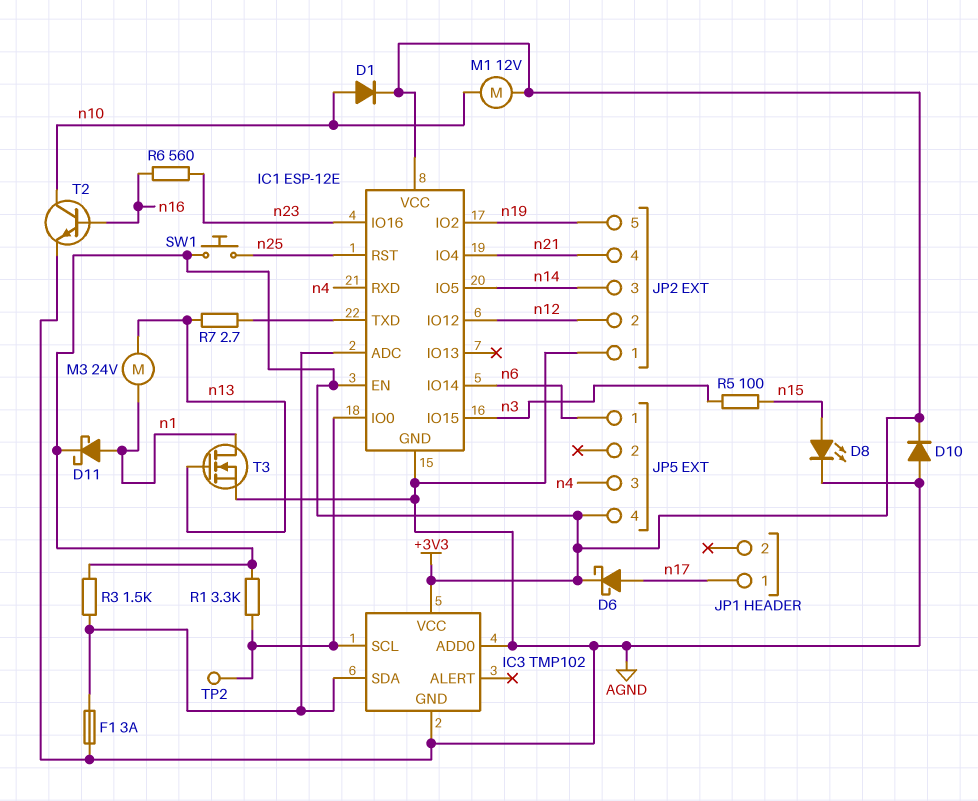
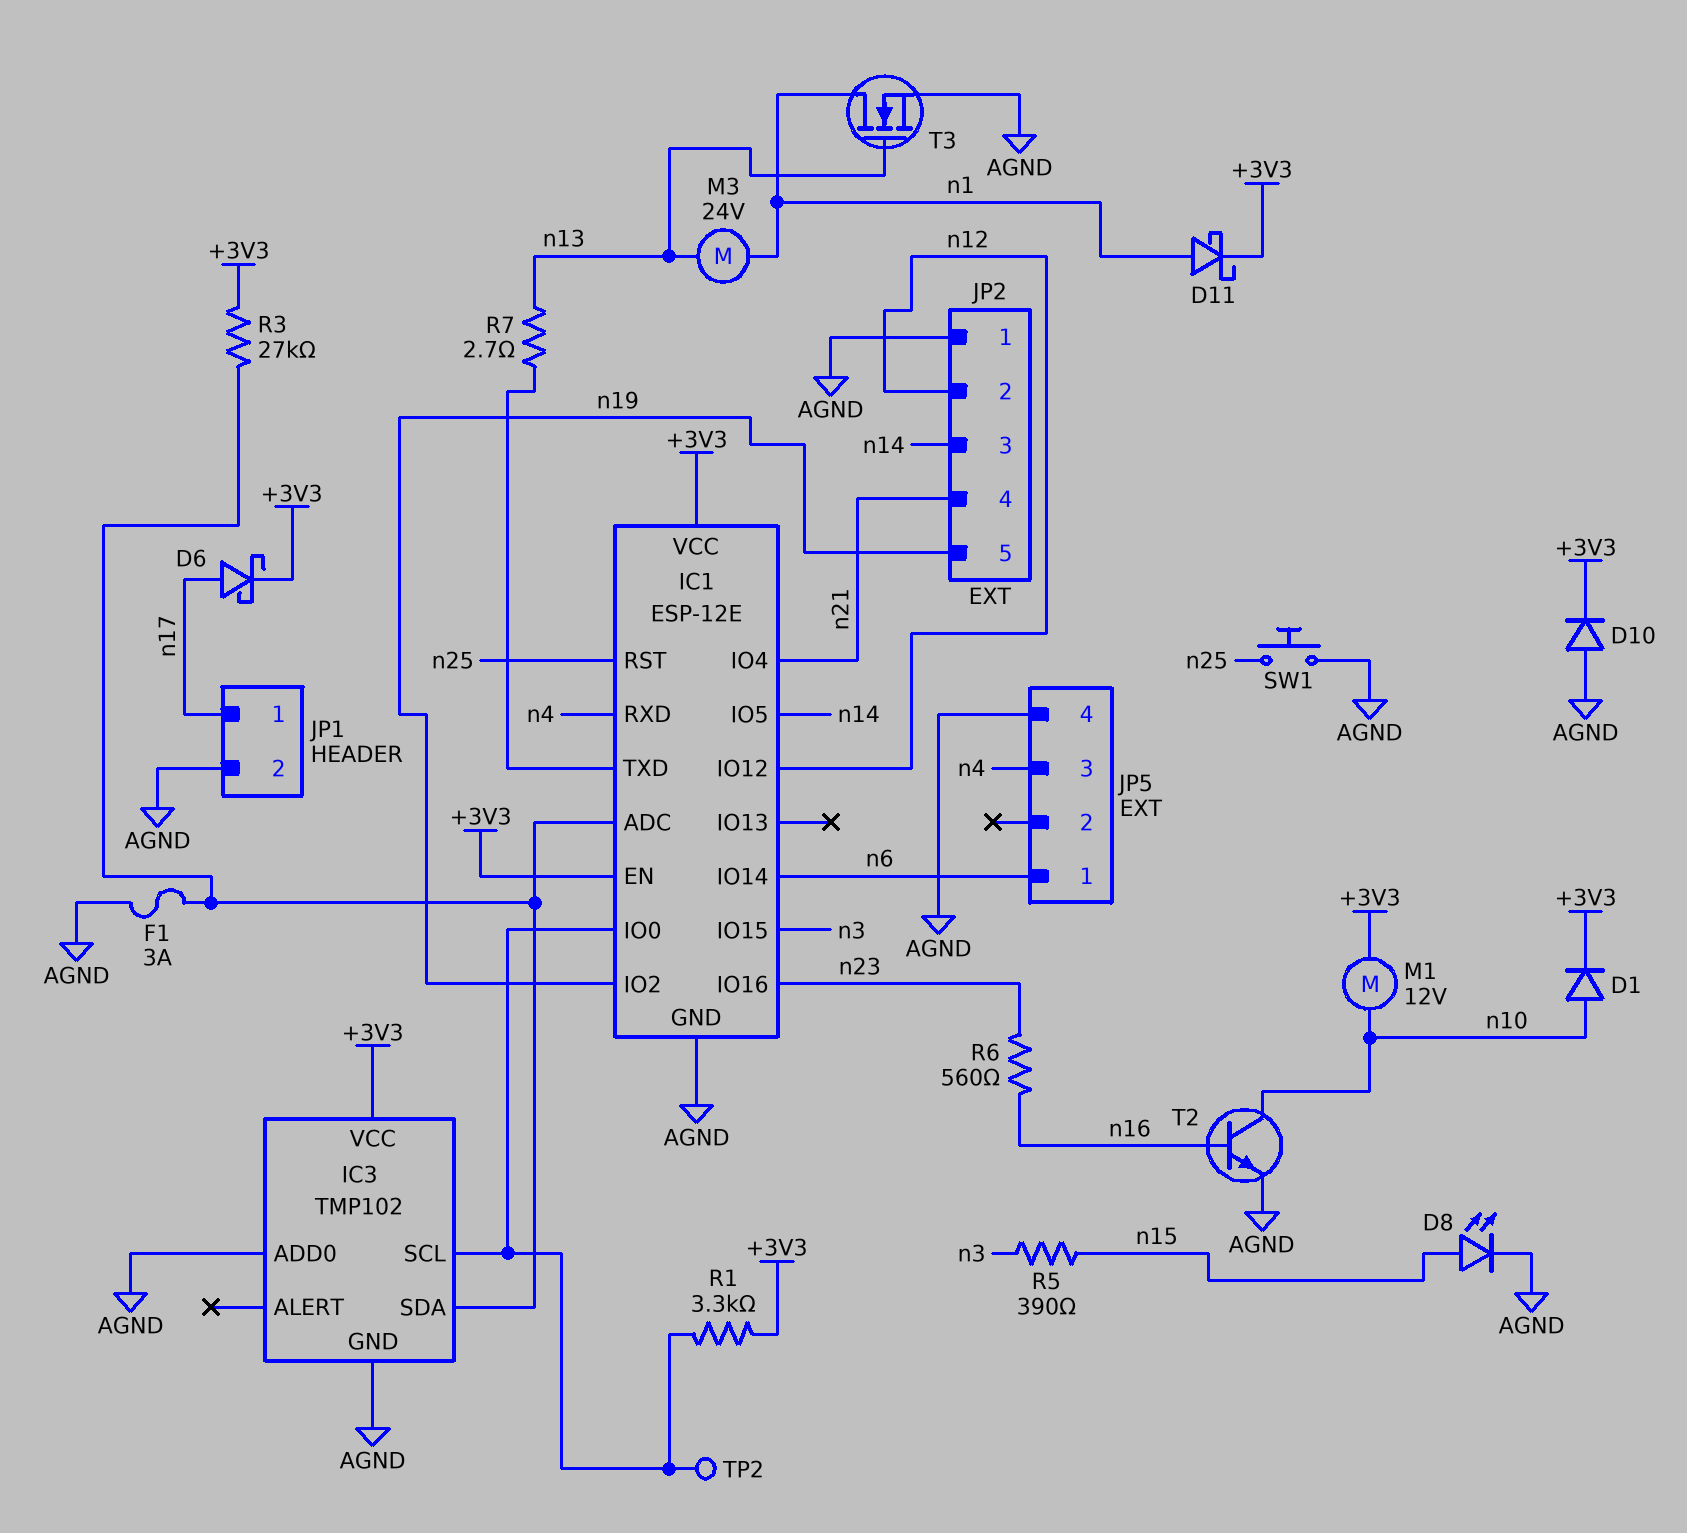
JP1 pin 2: none -> AGND
JP5 pin 4: +3V3 -> AGND
R3: 1.5k (+3V3, IC1/ADC) -> 27k (+3V3, IC1/ADC)
R5: 100 (n3, n15) -> 390 (n3, n15)
SW1: button (+3V3, n25) -> button (AGND, n25)

